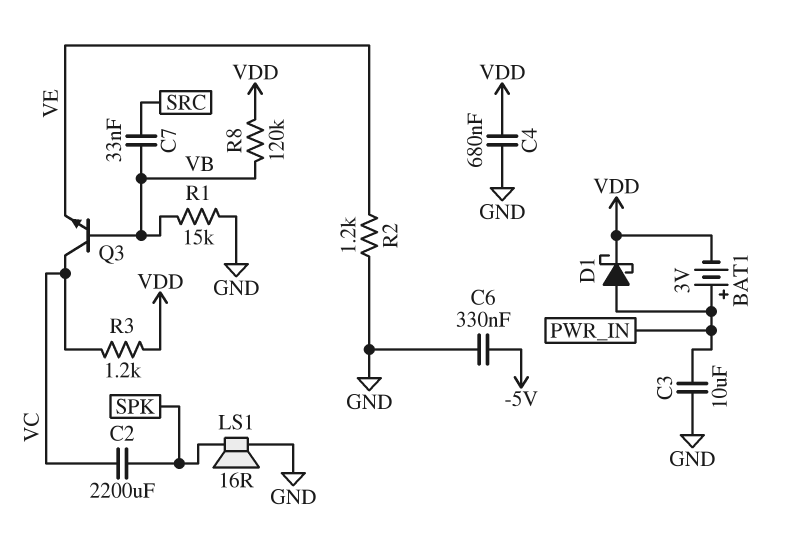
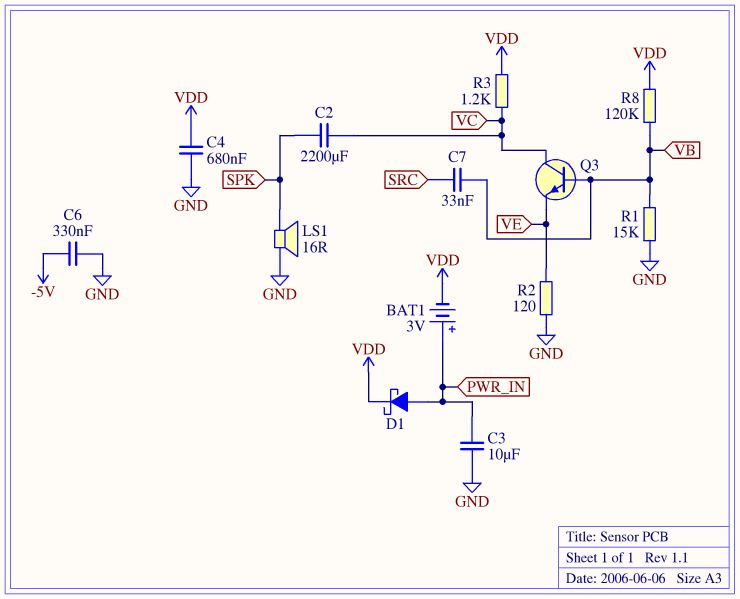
R2: 1.2k (GND, VE) -> 120 (GND, VE)

